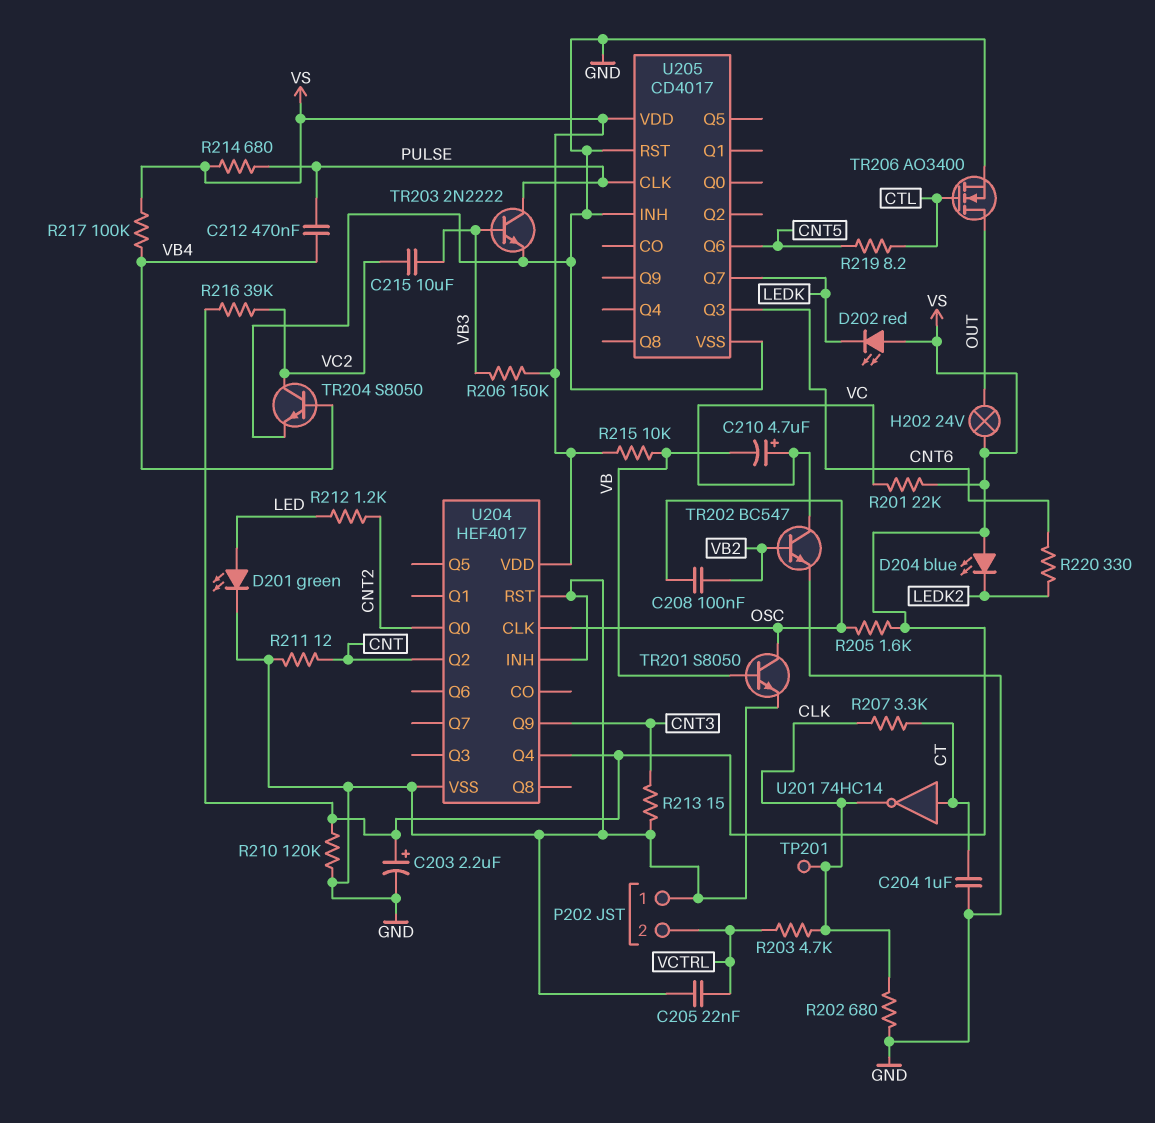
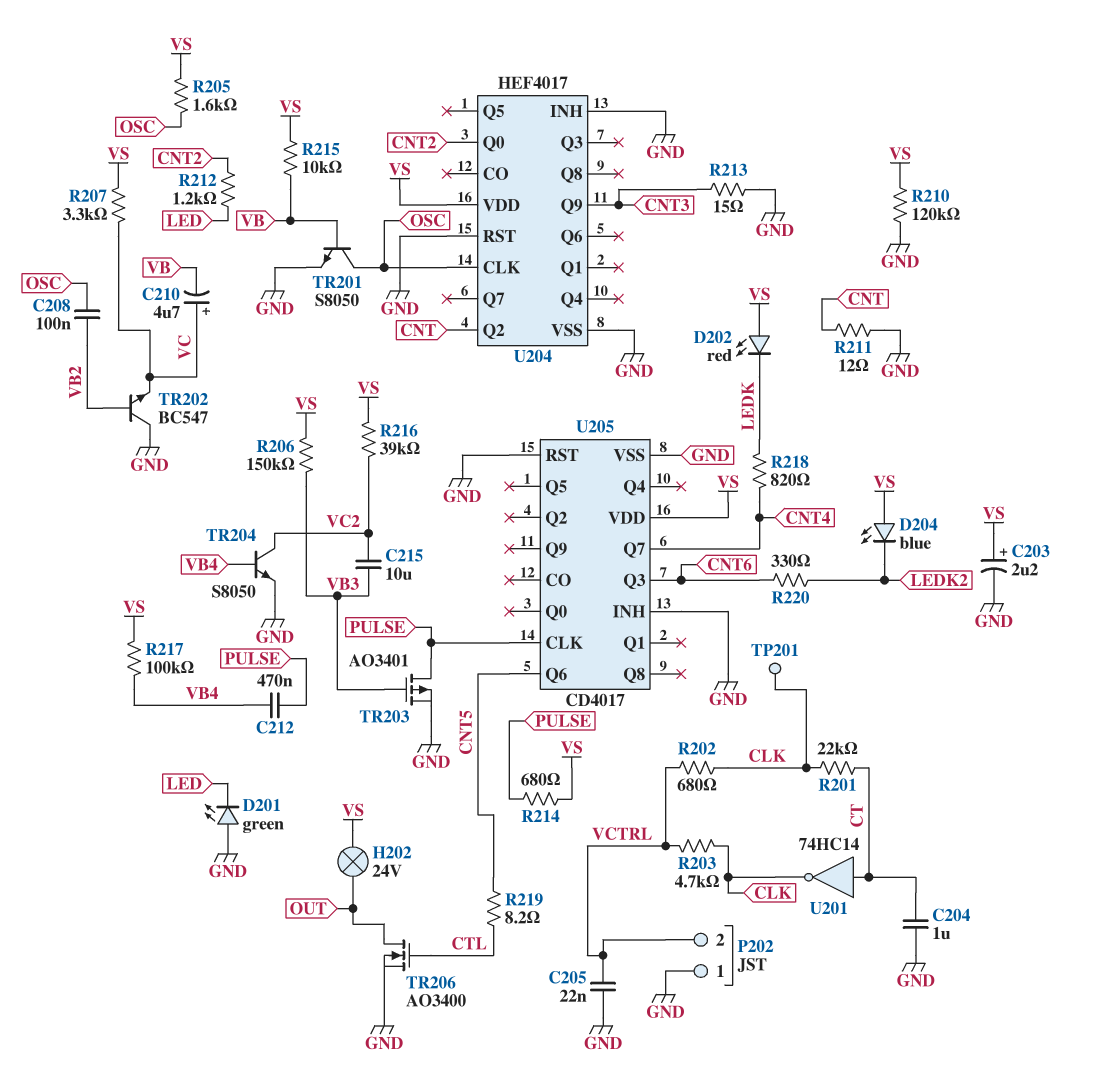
D201: LED green (A LED, K GND) -> LED green (A GND, K LED)
R201: 22k (VC, VS) -> 22k (CLK, CT)
R202: 680 (CLK, GND) -> 680 (CLK, VCTRL)
R207: 3.3k (CLK, CT) -> 3.3k (VC, VS)
R218: none -> 820 (CNT4, LEDK)
TR202: NPN BC547 (B VB2, C VC, E GND) -> NPN BC547 (B VB2, C GND, E VC)
TR203: NPN 2N2222 (B VB3, C PULSE, E GND) -> PMOS AO3401 (G VB3, D PULSE, S GND)
U204 pin Q4: VS -> none
U205 pin Q7: LEDK -> CNT4

